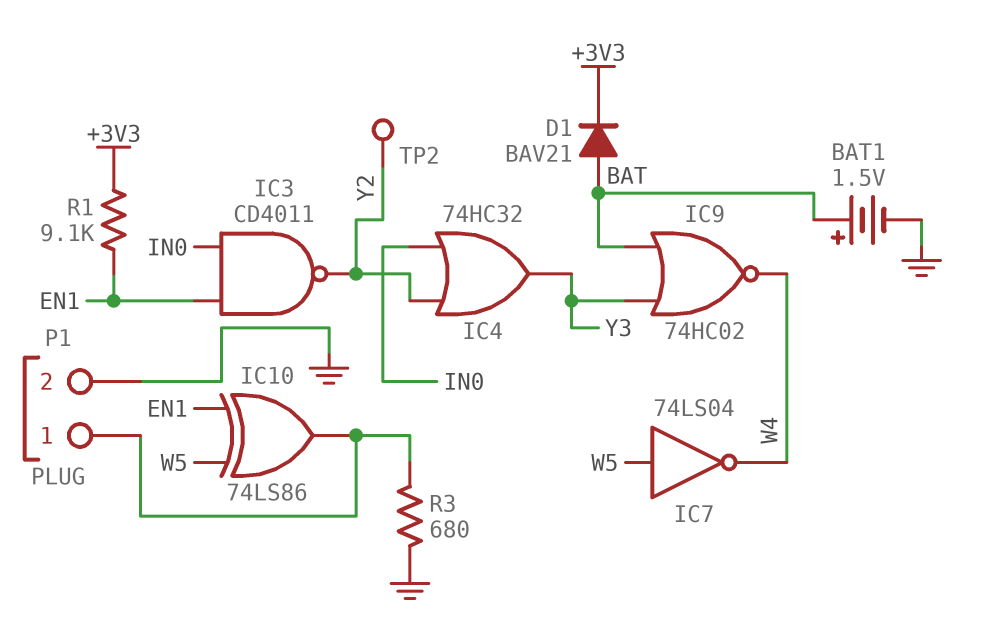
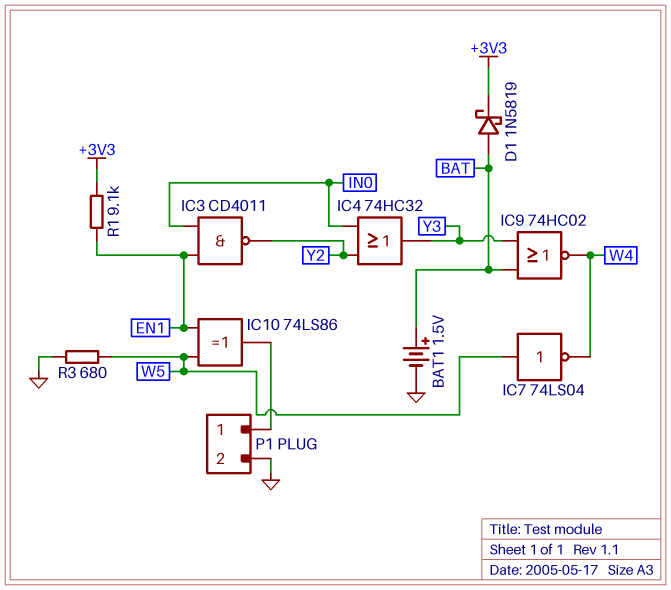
D1: diode BAV21 (A BAT, K +3V3) -> schottky 1N5819 (A BAT, K +3V3)
R3: 680 (GND, P1/1) -> 680 (GND, W5)
TP2: test point (Y2) -> none

